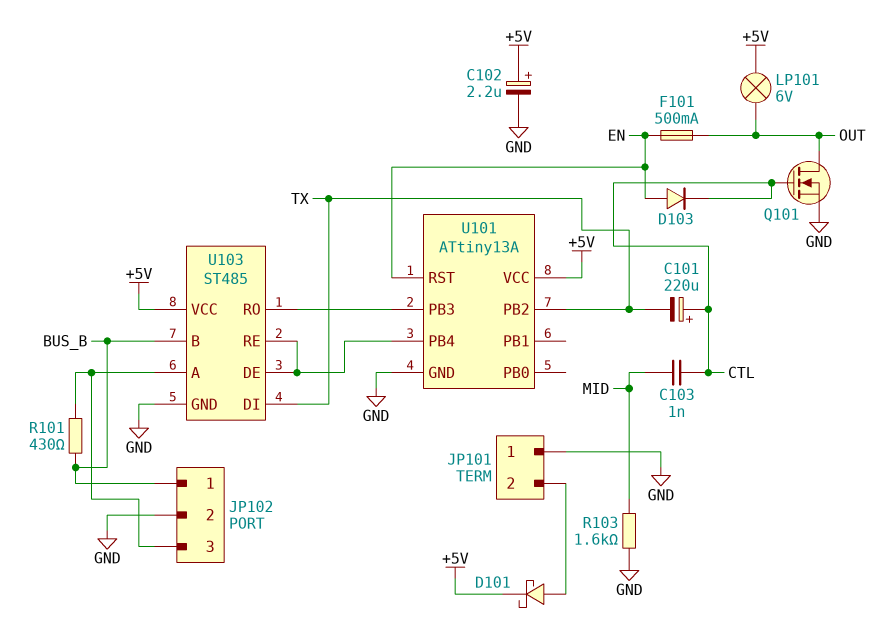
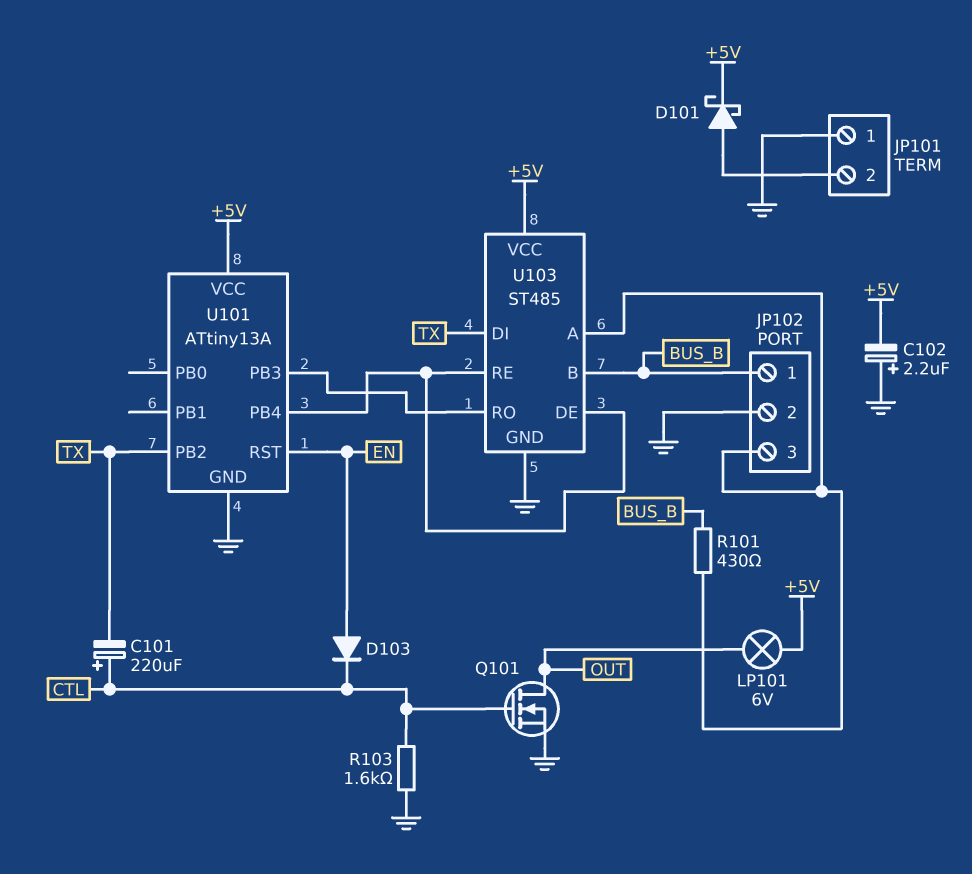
C102: 2.2uF (plus +5V, minus GND) -> 2.2uF (plus GND, minus +5V)
C103: 1nF (CTL, MID) -> none
F101: 500mA (EN, OUT) -> none
R103: 1.6k (GND, MID) -> 1.6k (CTL, GND)

